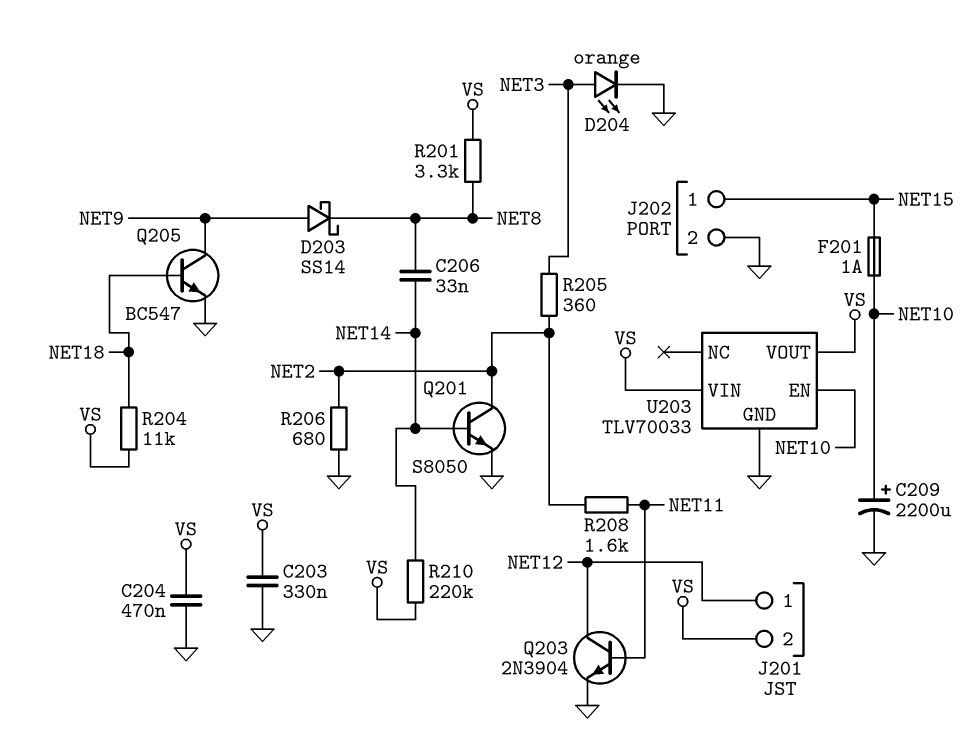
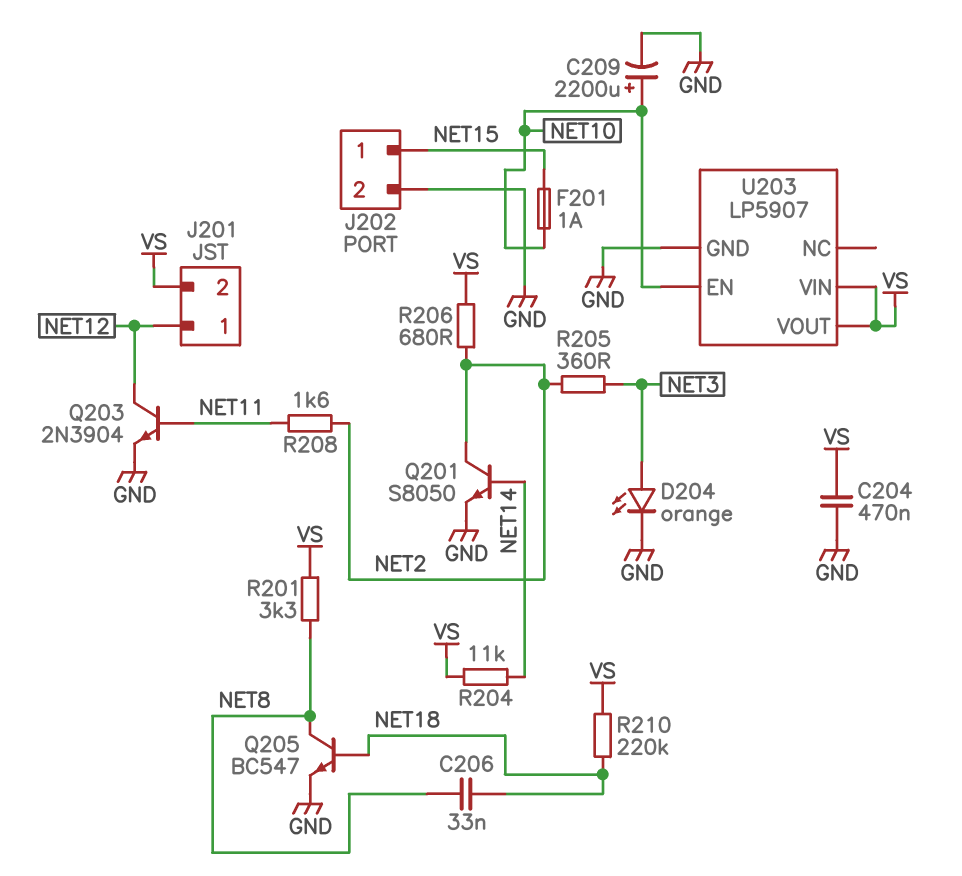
C203: 330nF (GND, VS) -> none
C206: 33nF (NET8, NET14) -> 33nF (NET8, NET18)
D203: schottky SS14 (A NET9, K NET8) -> none
Q205: NPN BC547 (B NET18, C NET9, E GND) -> NPN BC547 (B NET18, C NET8, E GND)
R204: 11k (NET18, VS) -> 11k (NET14, VS)
R206: 680 (GND, NET2) -> 680 (NET2, VS)
R210: 220k (NET14, VS) -> 220k (NET18, VS)
U203: TLV70033 -> LP5907

